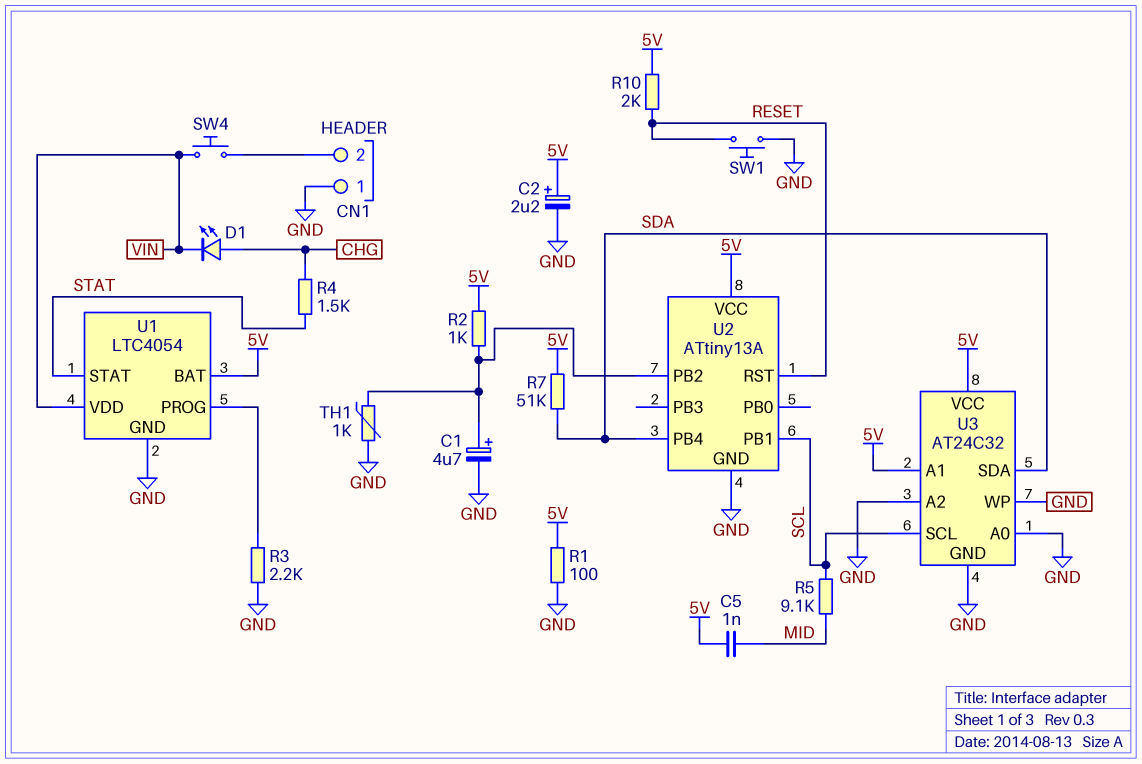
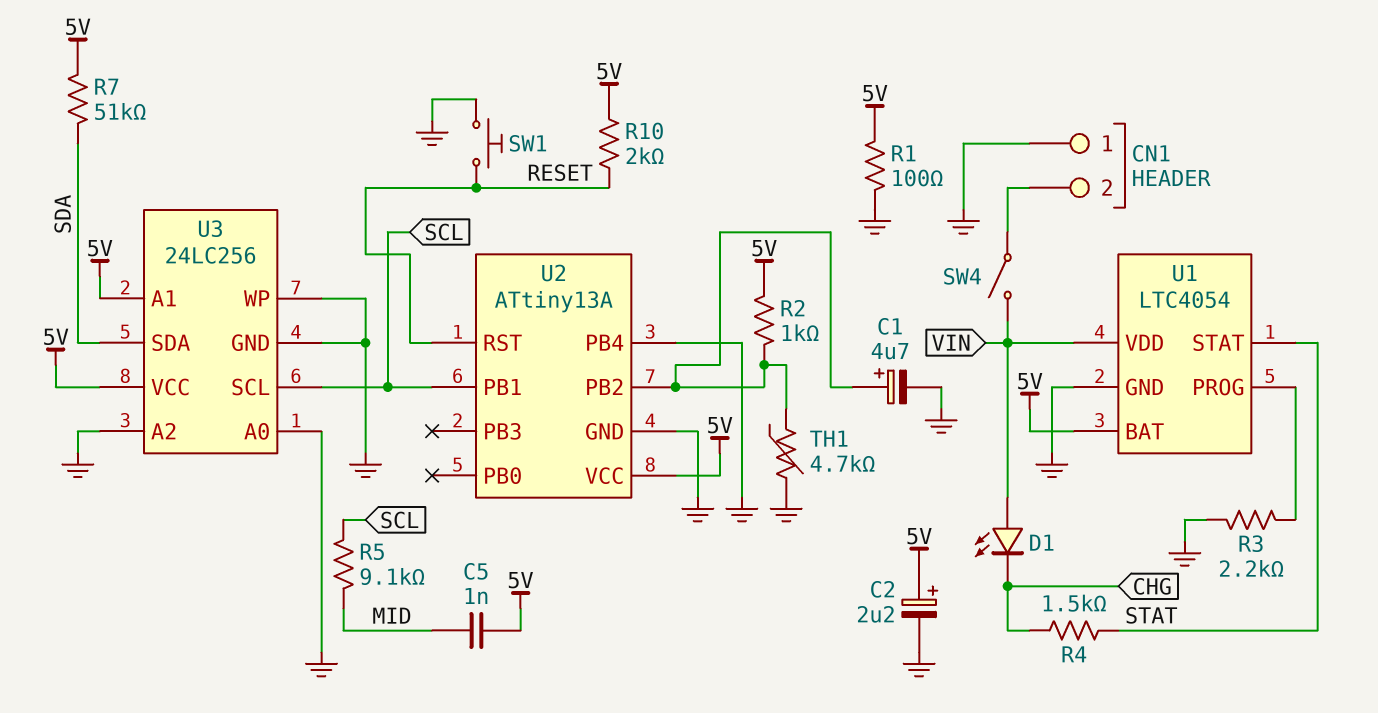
D1: LED (A CHG, K VIN) -> LED (A VIN, K CHG)
SW4: button (CN1/2, VIN) -> switch (CN1/2, VIN)
TH1: 1k (GND, U2/PB2) -> 4.7k (GND, U2/PB2)
U2 pin PB4: SDA -> GND
U3: AT24C32 -> 24LC256

